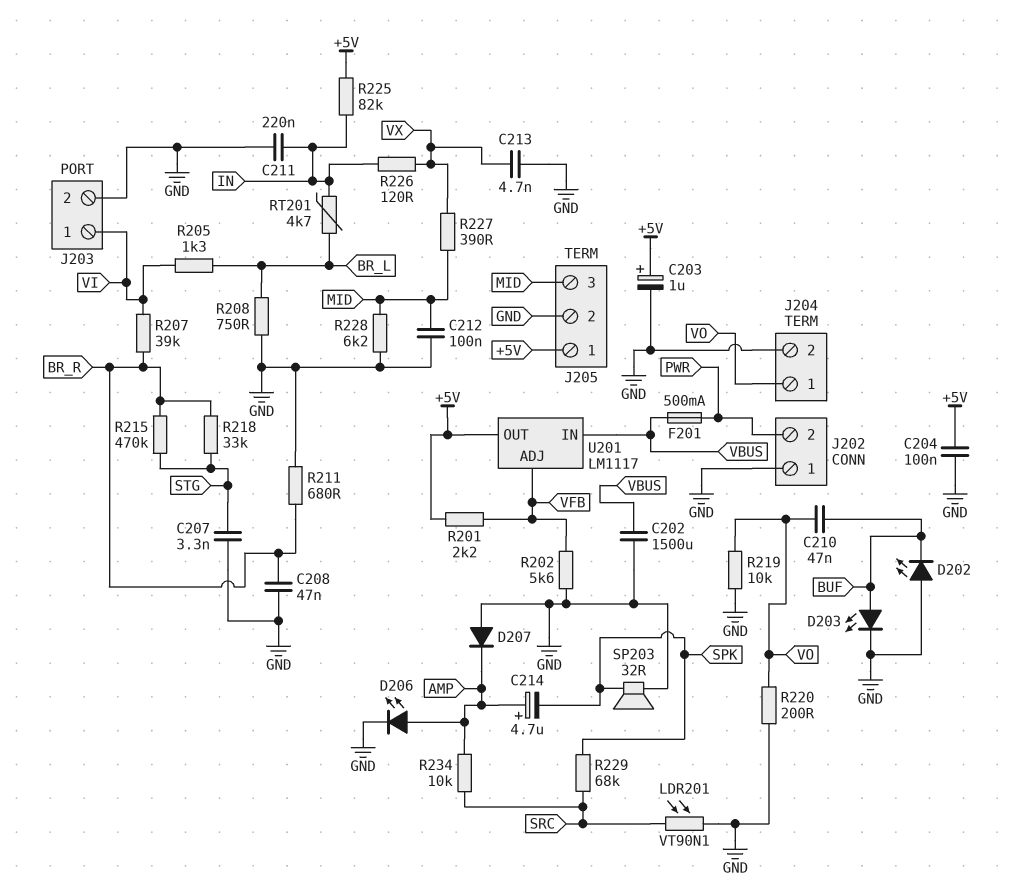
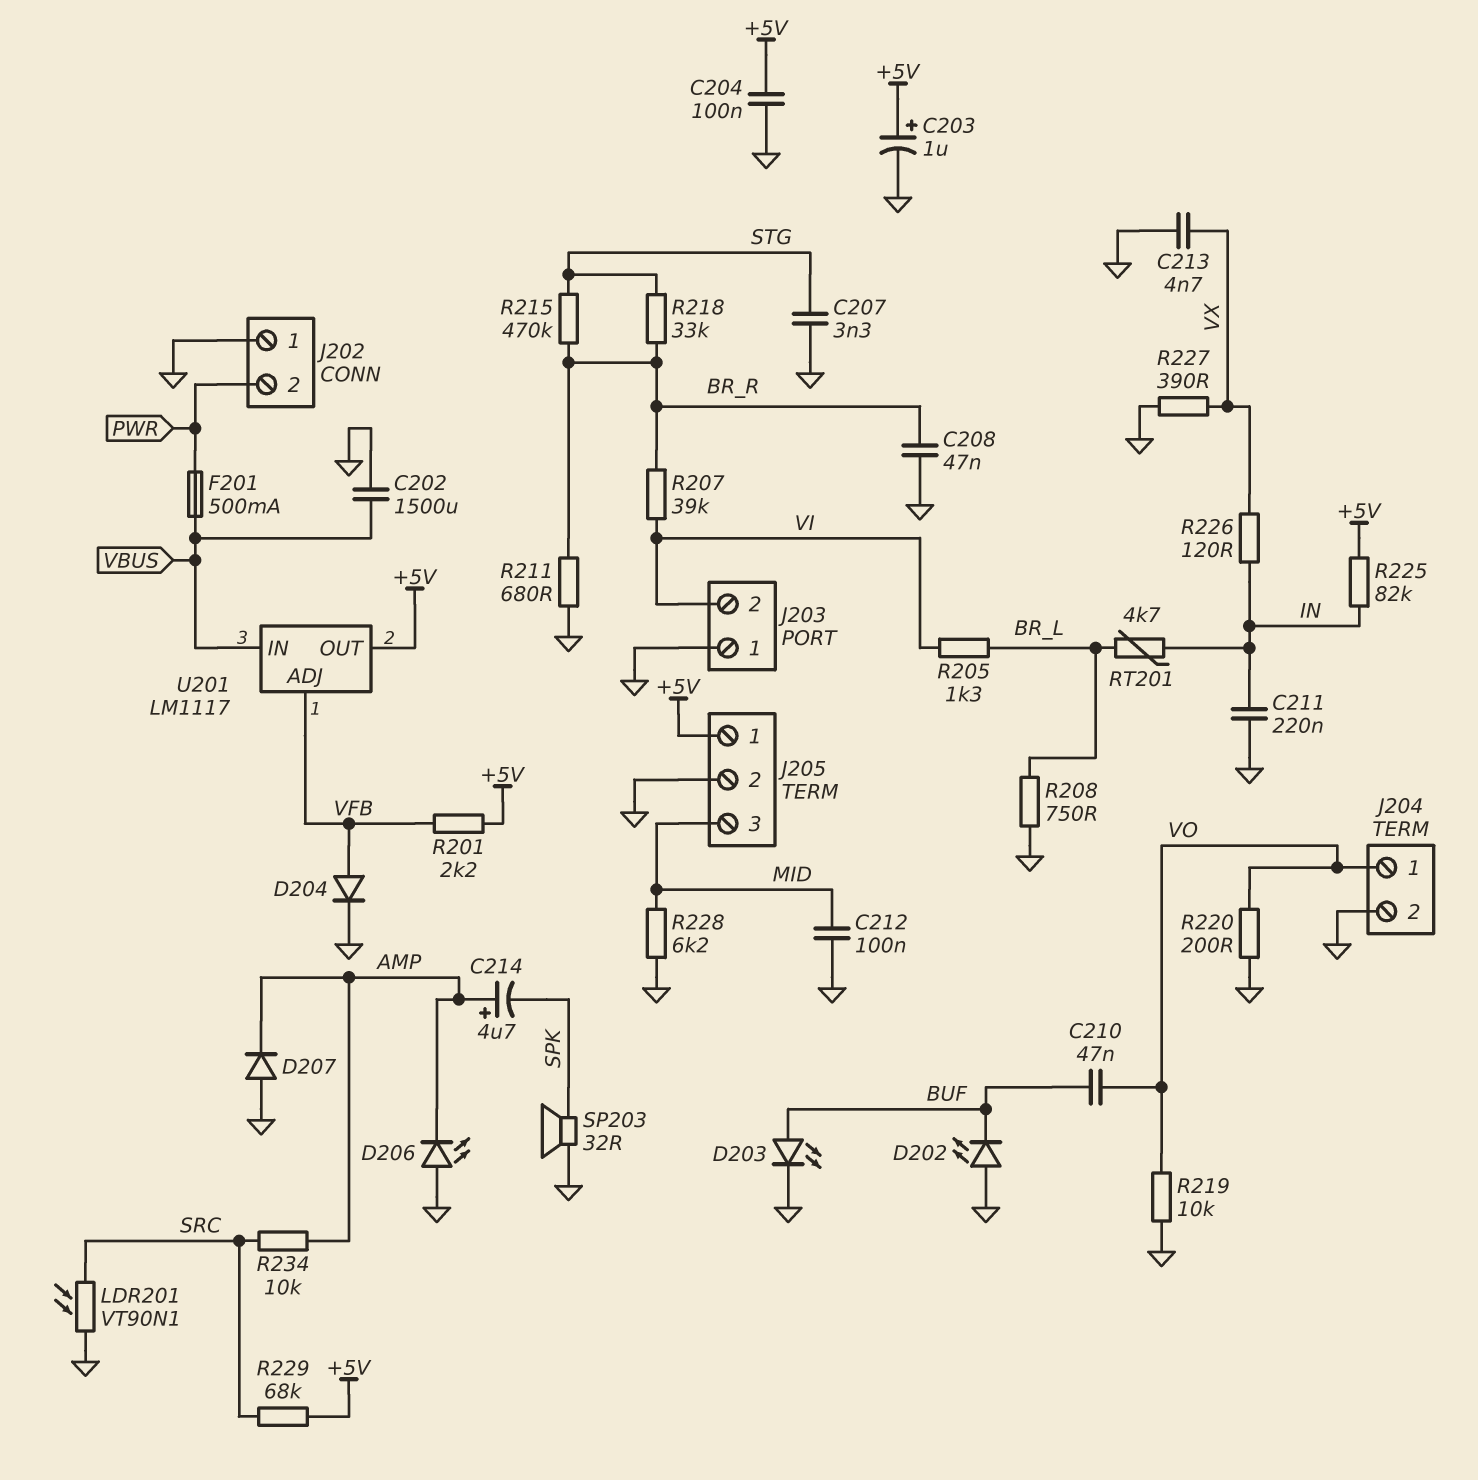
D204: none -> diode (A VFB, K GND)
D206: LED (A AMP, K GND) -> LED (A GND, K AMP)
J203 pin 1: VI -> GND
J203 pin 2: GND -> VI
R202: 5.6k (GND, VFB) -> none
R227: 390 (MID, VX) -> 390 (GND, VX)
R229: 68k (SPK, SRC) -> 68k (+5V, SRC)

